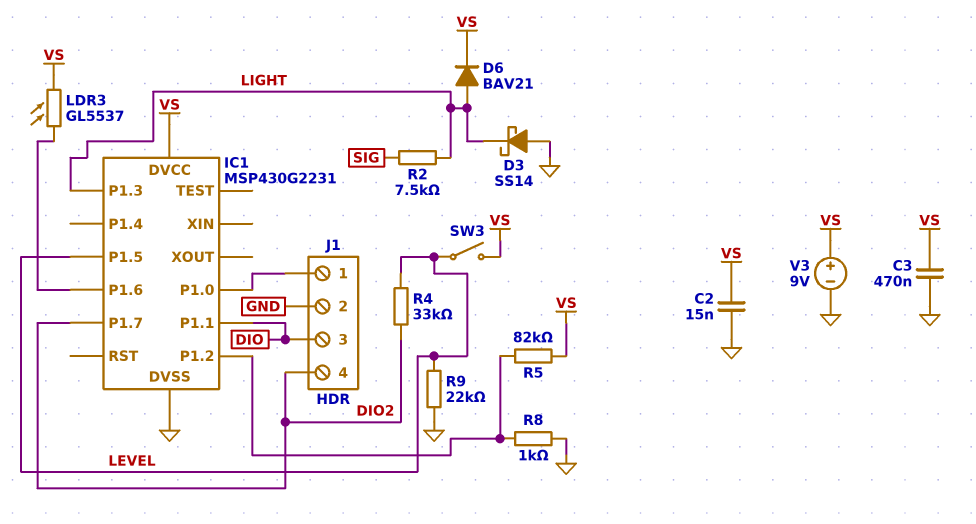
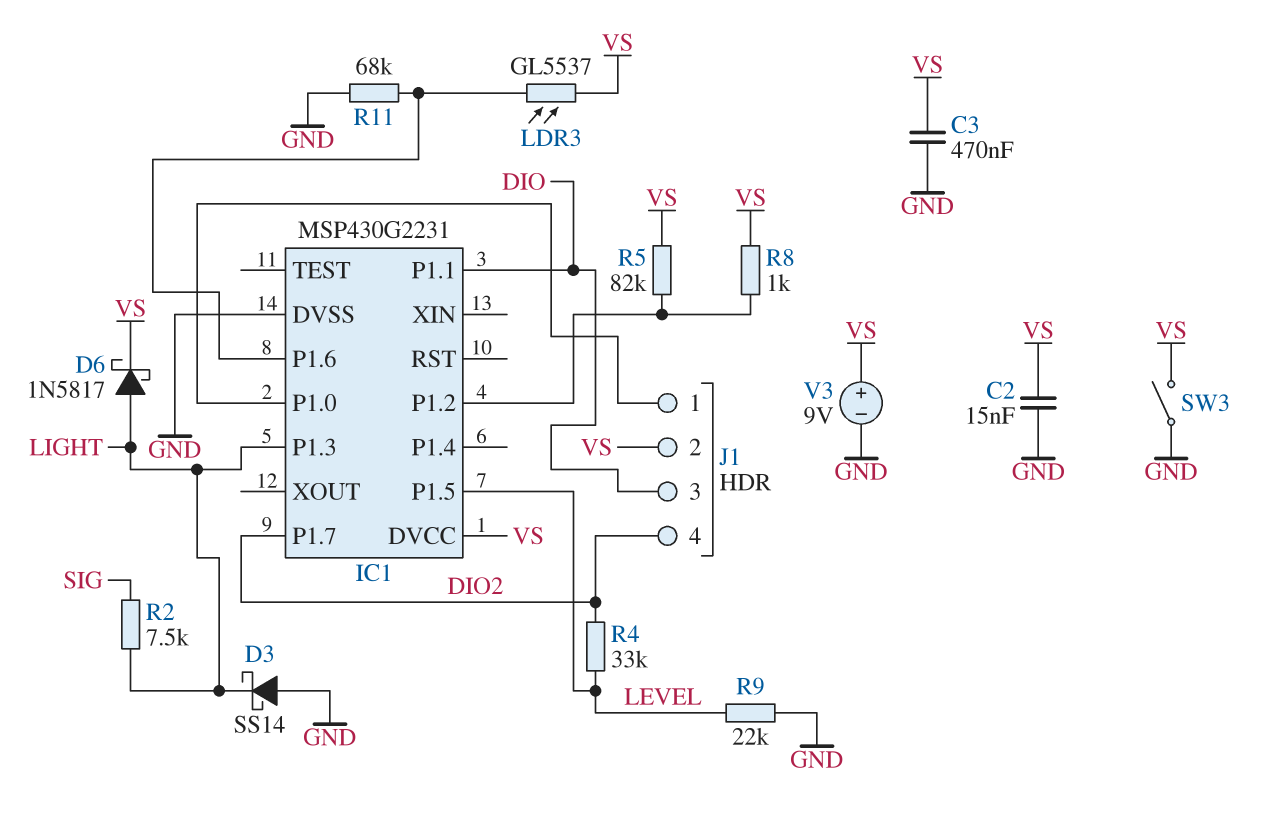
D6: diode BAV21 (A LIGHT, K VS) -> schottky 1N5817 (A LIGHT, K VS)
J1 pin 2: GND -> VS
R8: 1k (GND, IC1/P1.2) -> 1k (IC1/P1.2, VS)
R11: none -> 68k (GND, IC1/P1.6)
SW3: switch (LEVEL, VS) -> switch (GND, VS)

